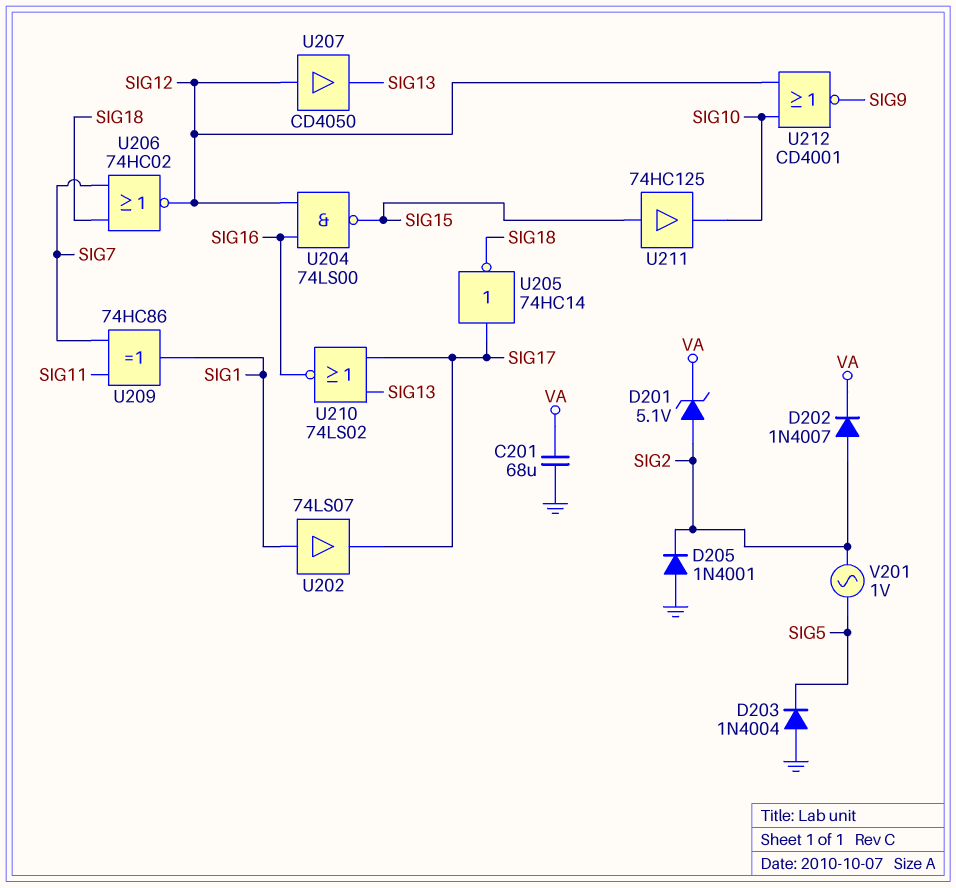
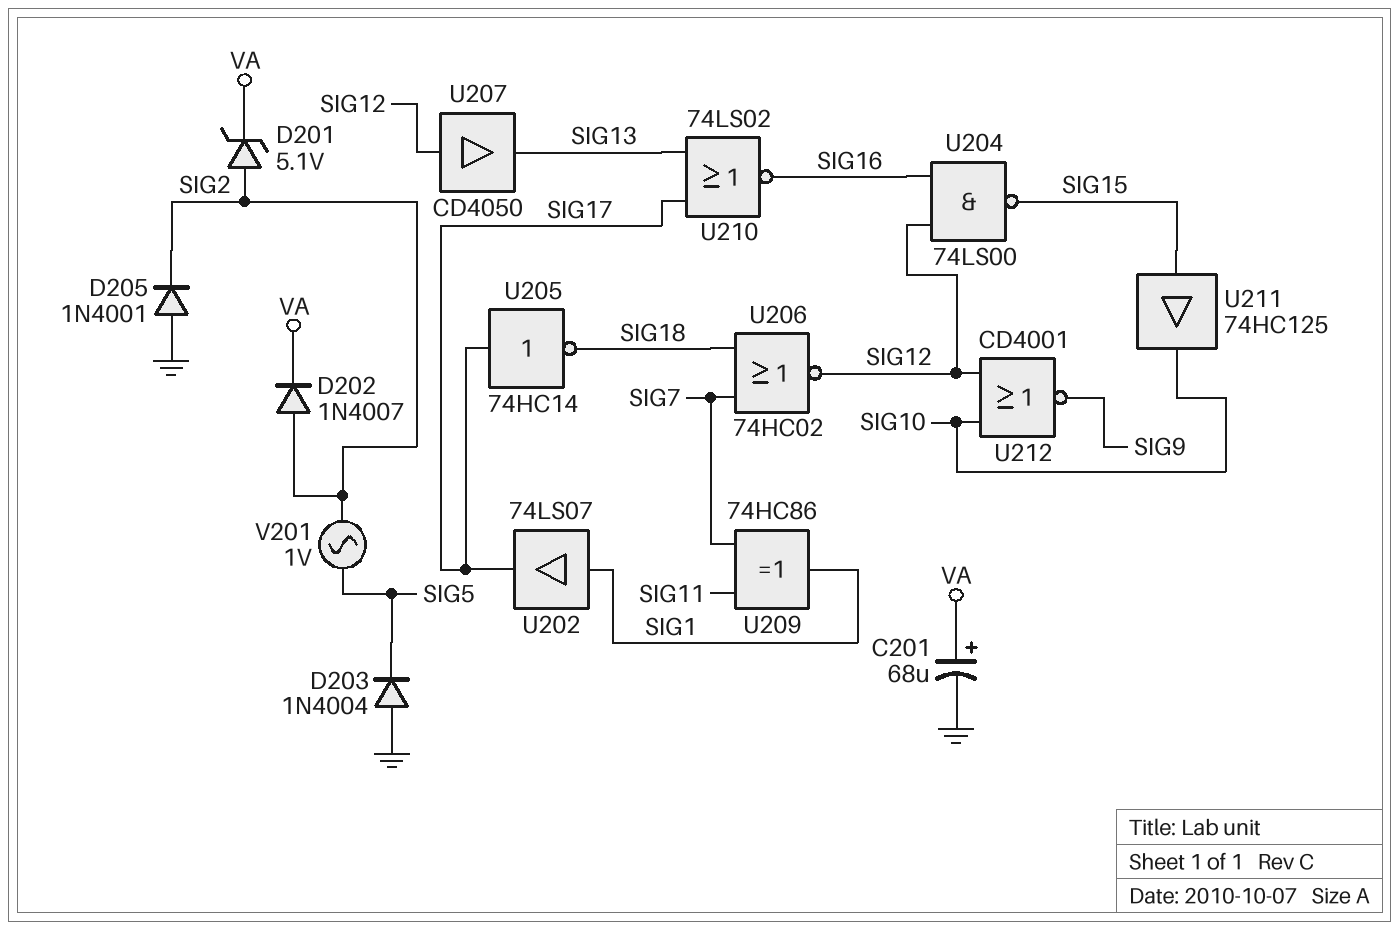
C201: 68uF (GND, VA) -> 68uF (plus VA, minus GND)

